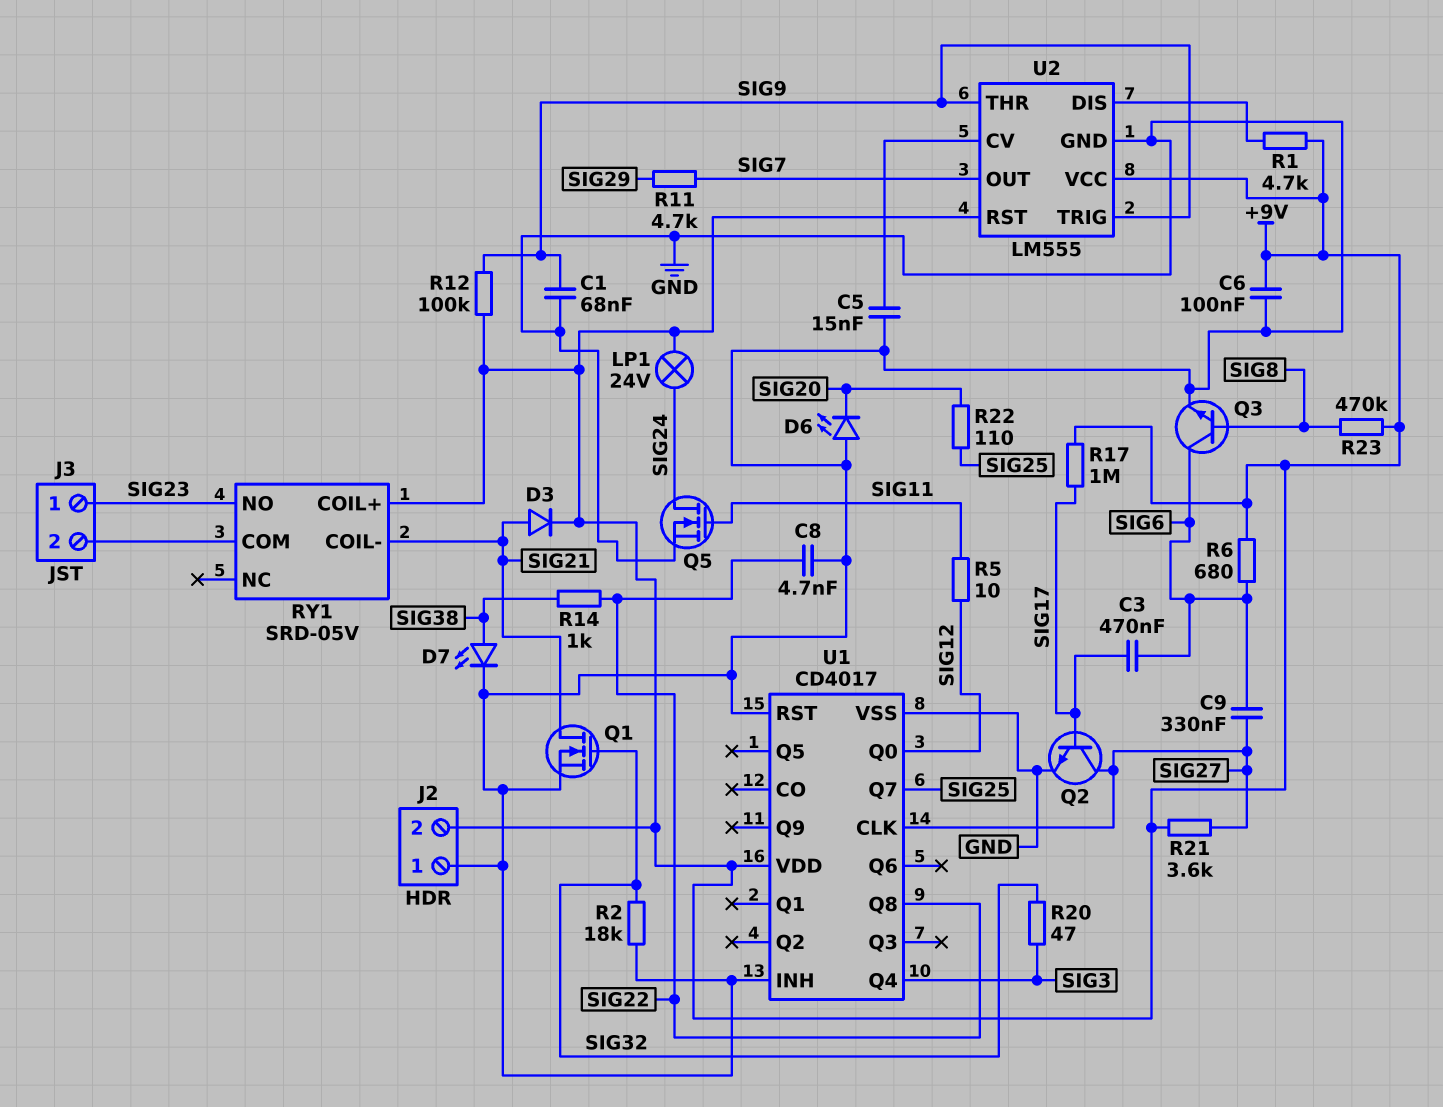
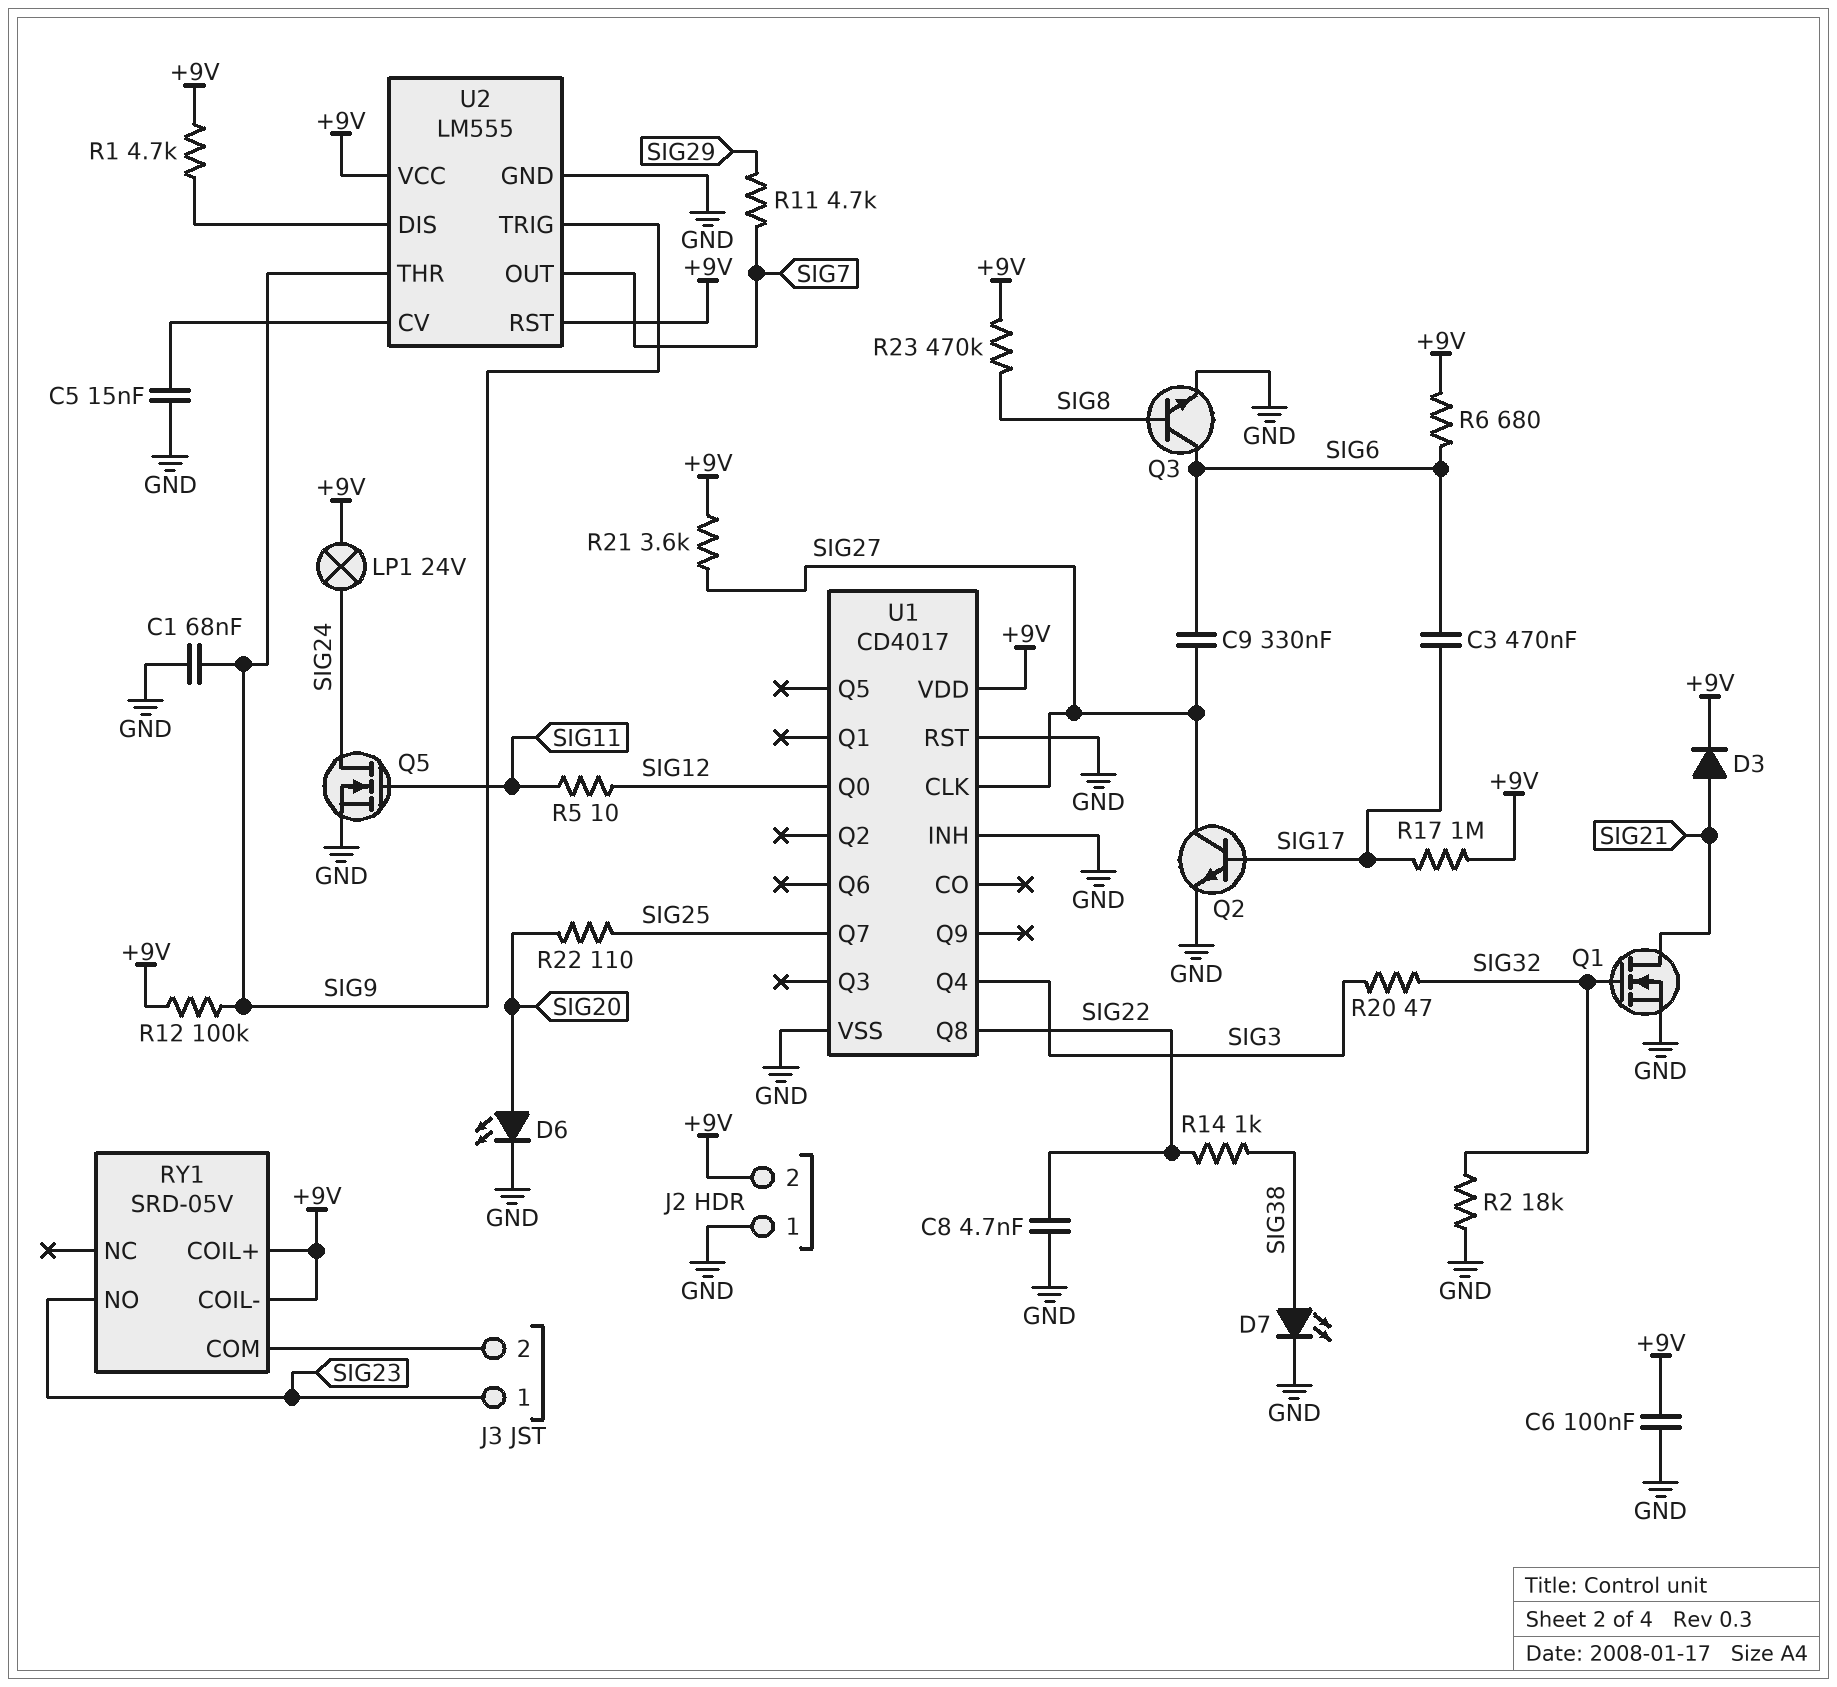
D6: LED (A GND, K SIG20) -> LED (A SIG20, K GND)
RY1 pin COIL-: SIG21 -> +9V

